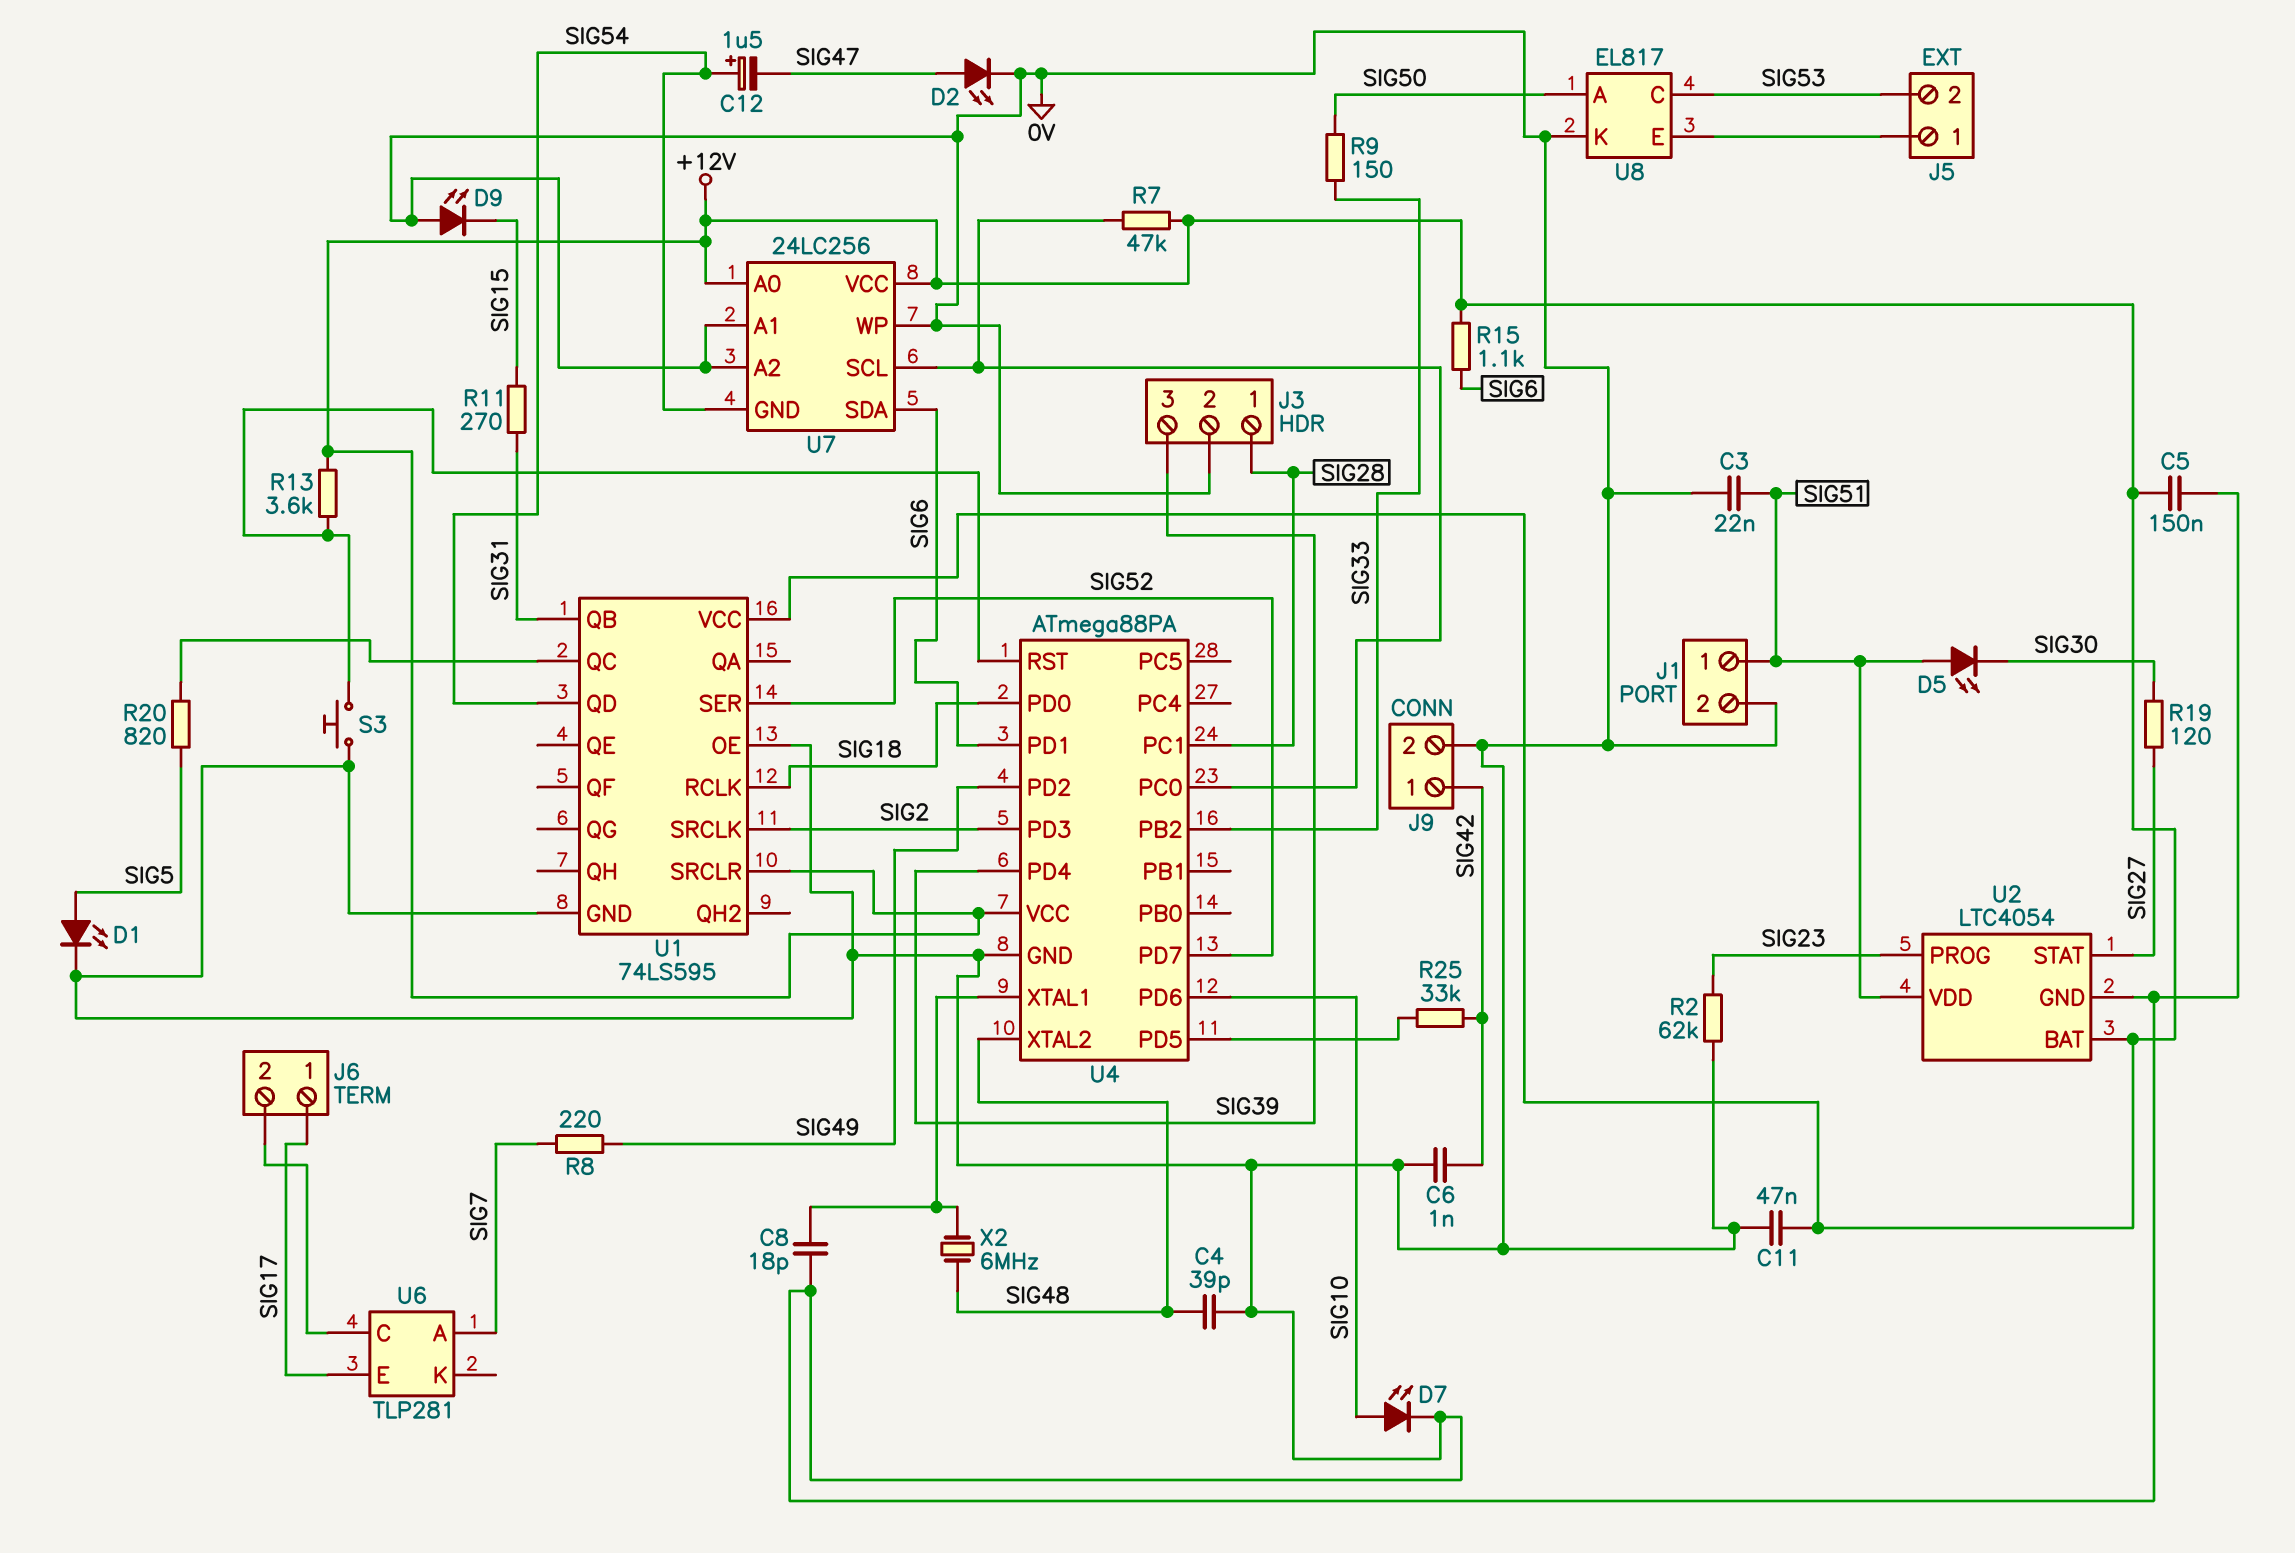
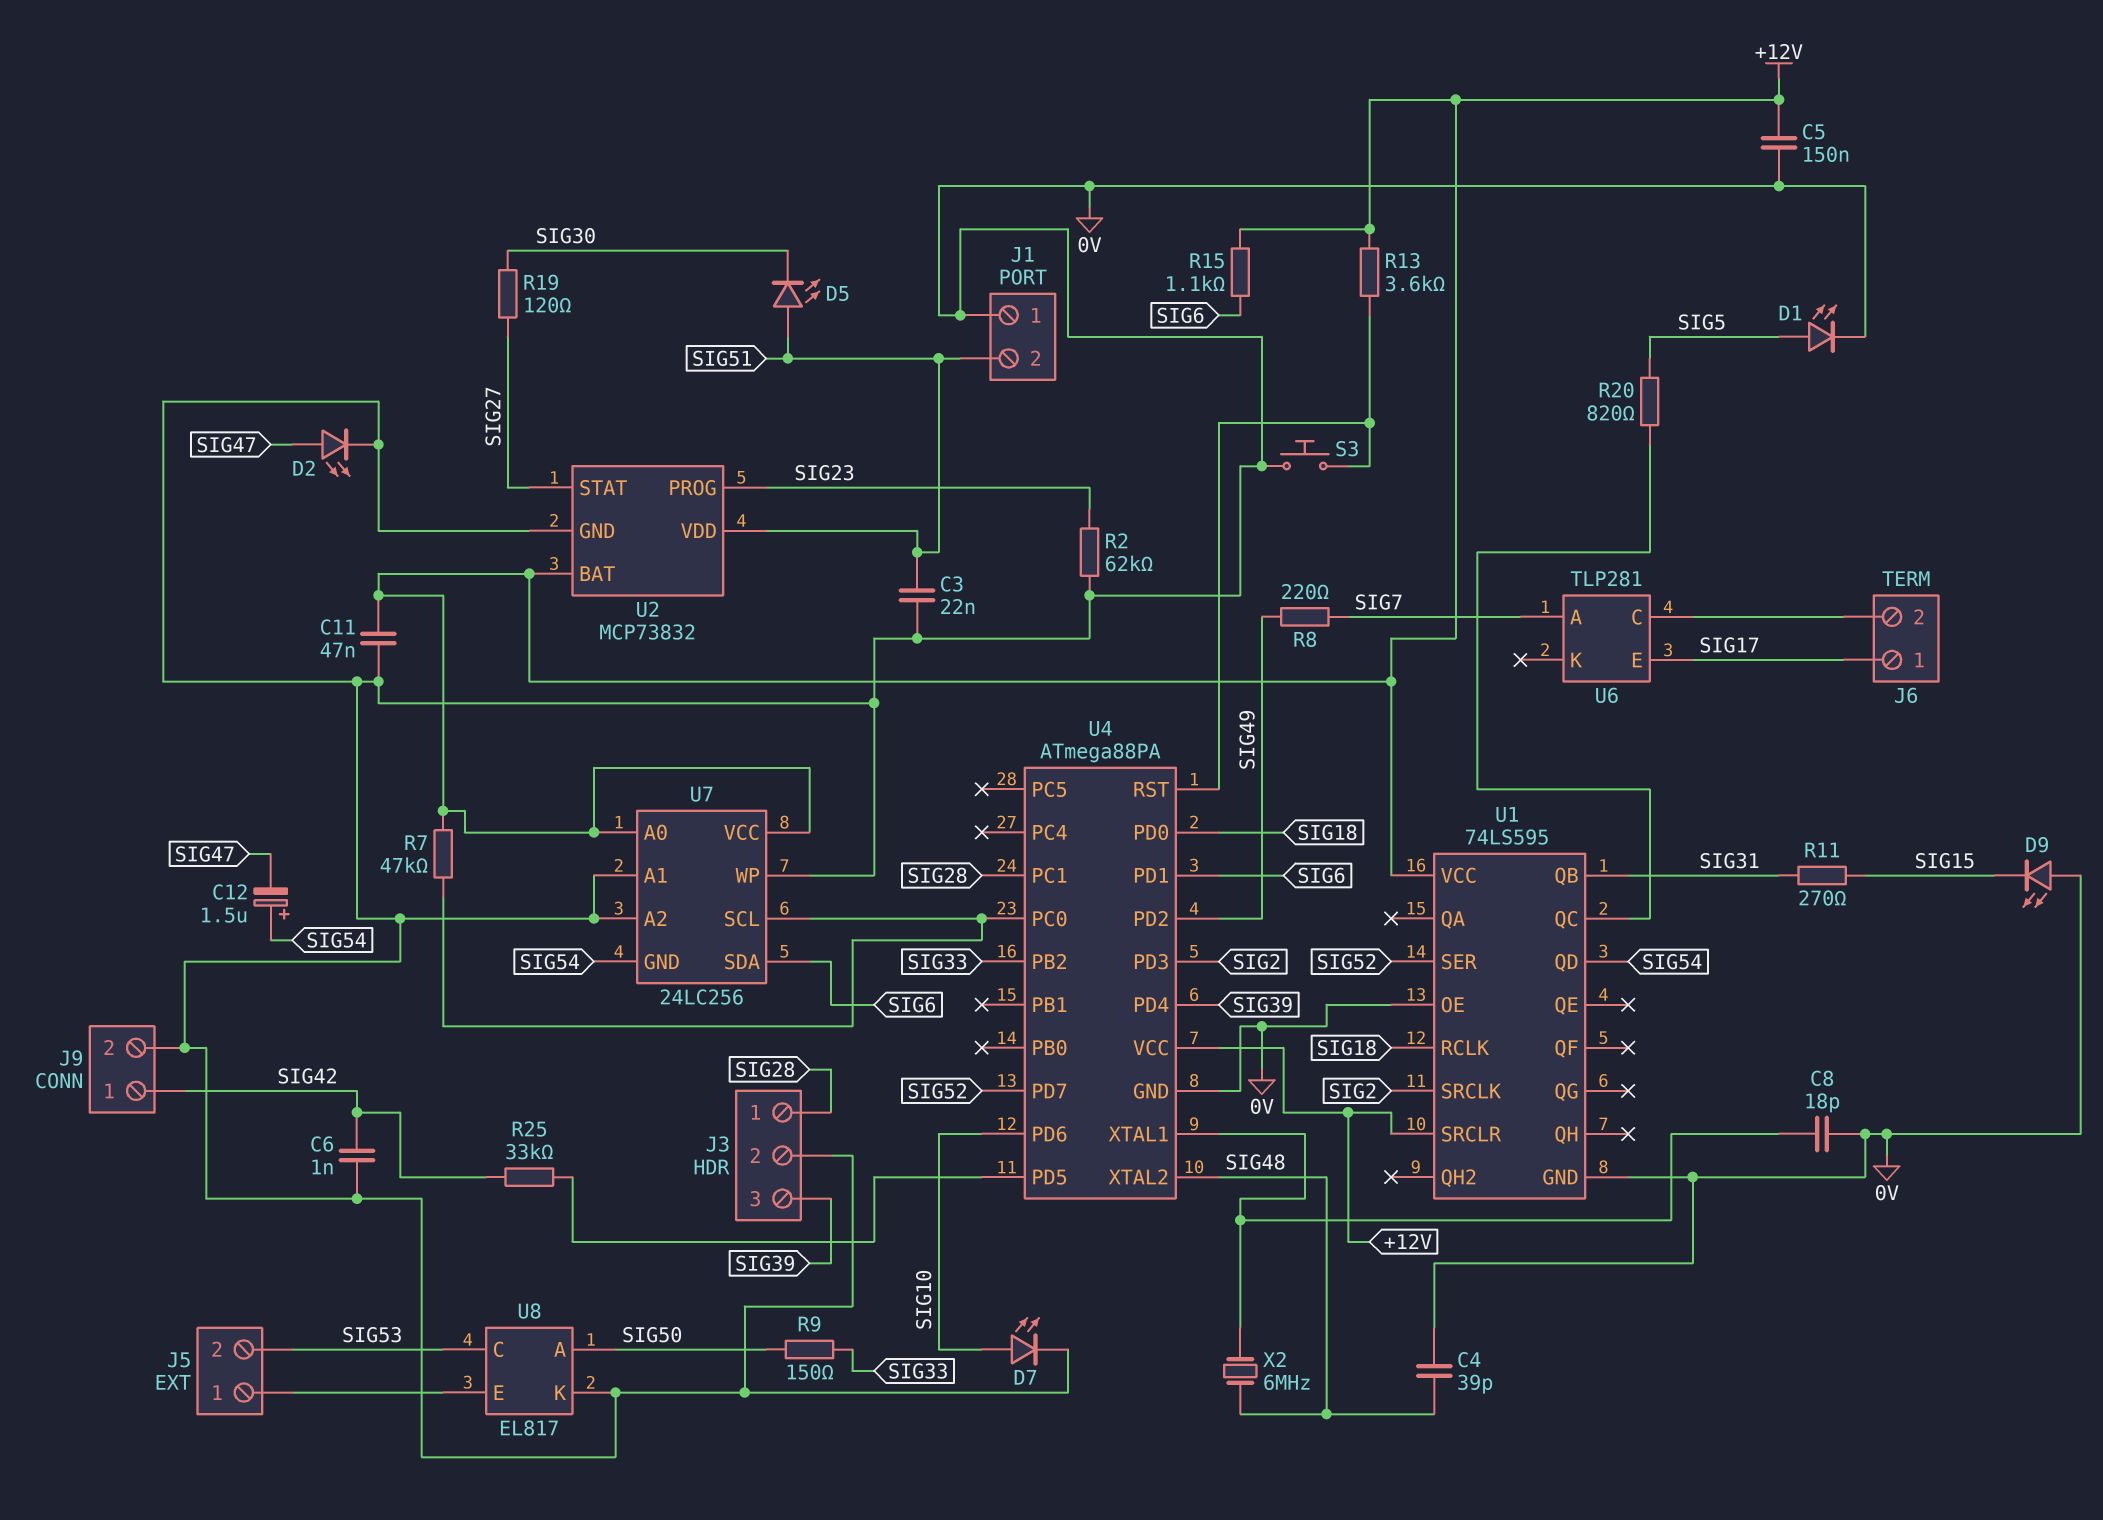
J1 pin 1: SIG51 -> 0V
J1 pin 2: 0V -> SIG51
U2: LTC4054 -> MCP73832

